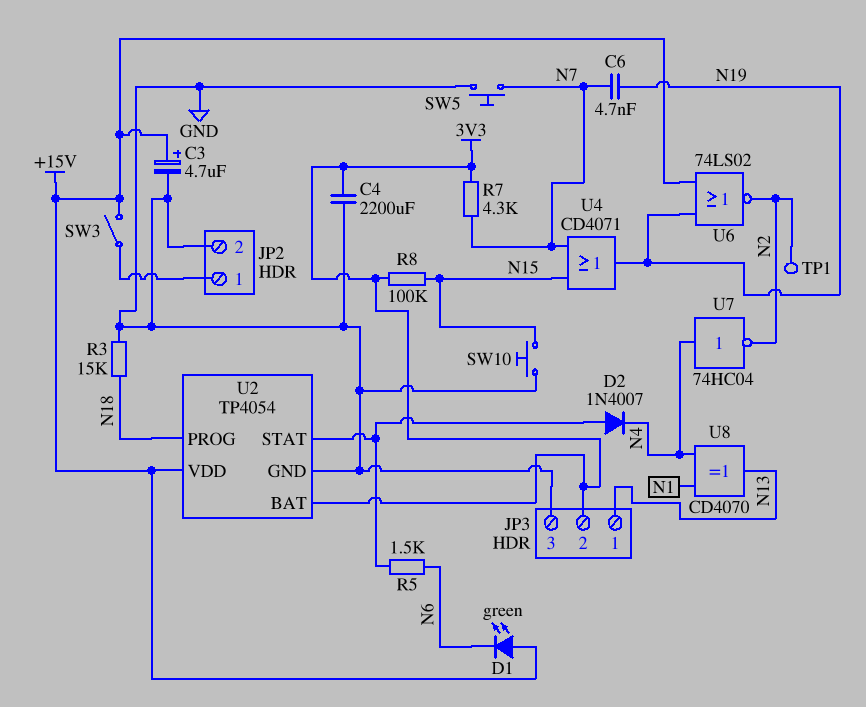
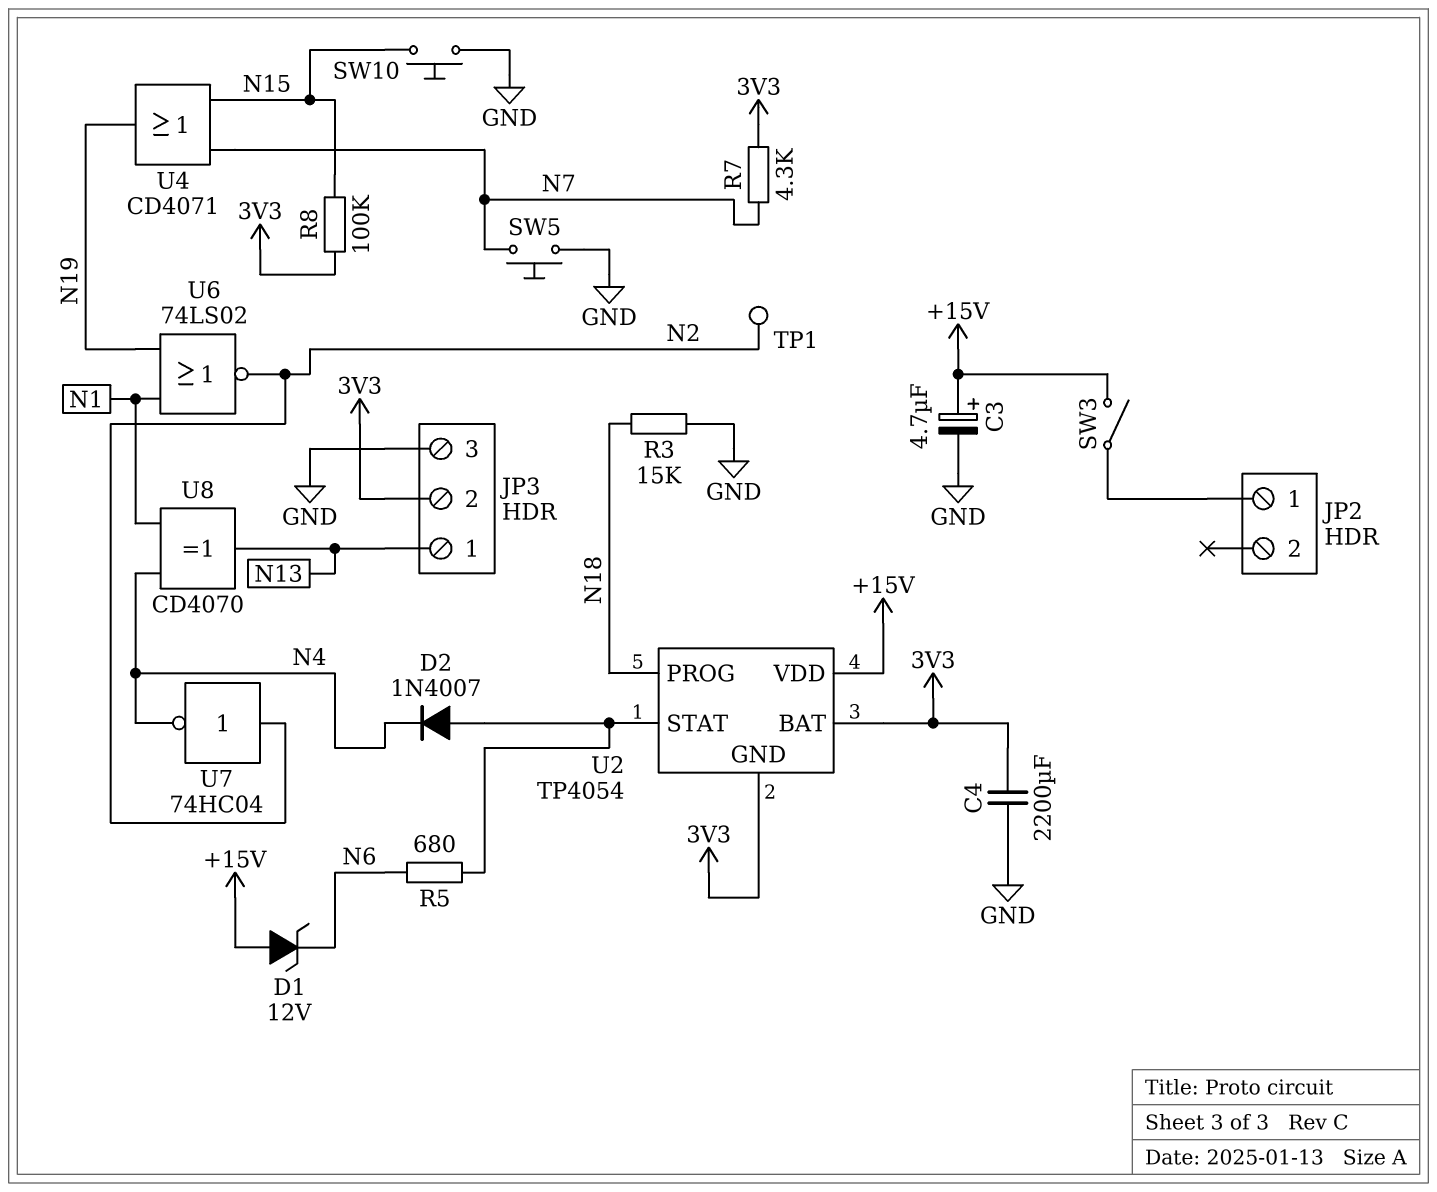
C6: 4.7nF (N7, N19) -> none
D1: LED green (A +15V, K N6) -> zener 12V (A +15V, K N6)
JP2 pin 2: GND -> none
R5: 1.5k (N6, U2/STAT) -> 680 (N6, U2/STAT)
U2 pin GND: GND -> 3V3
U6: NOR 74LS02 (in +15V, in N19, out N2) -> NOR 74LS02 (in N1, in N19, out N2)
U7: NOT 74HC04 (in N4, out N2) -> NOT 74HC04 (in N2, out N4)

